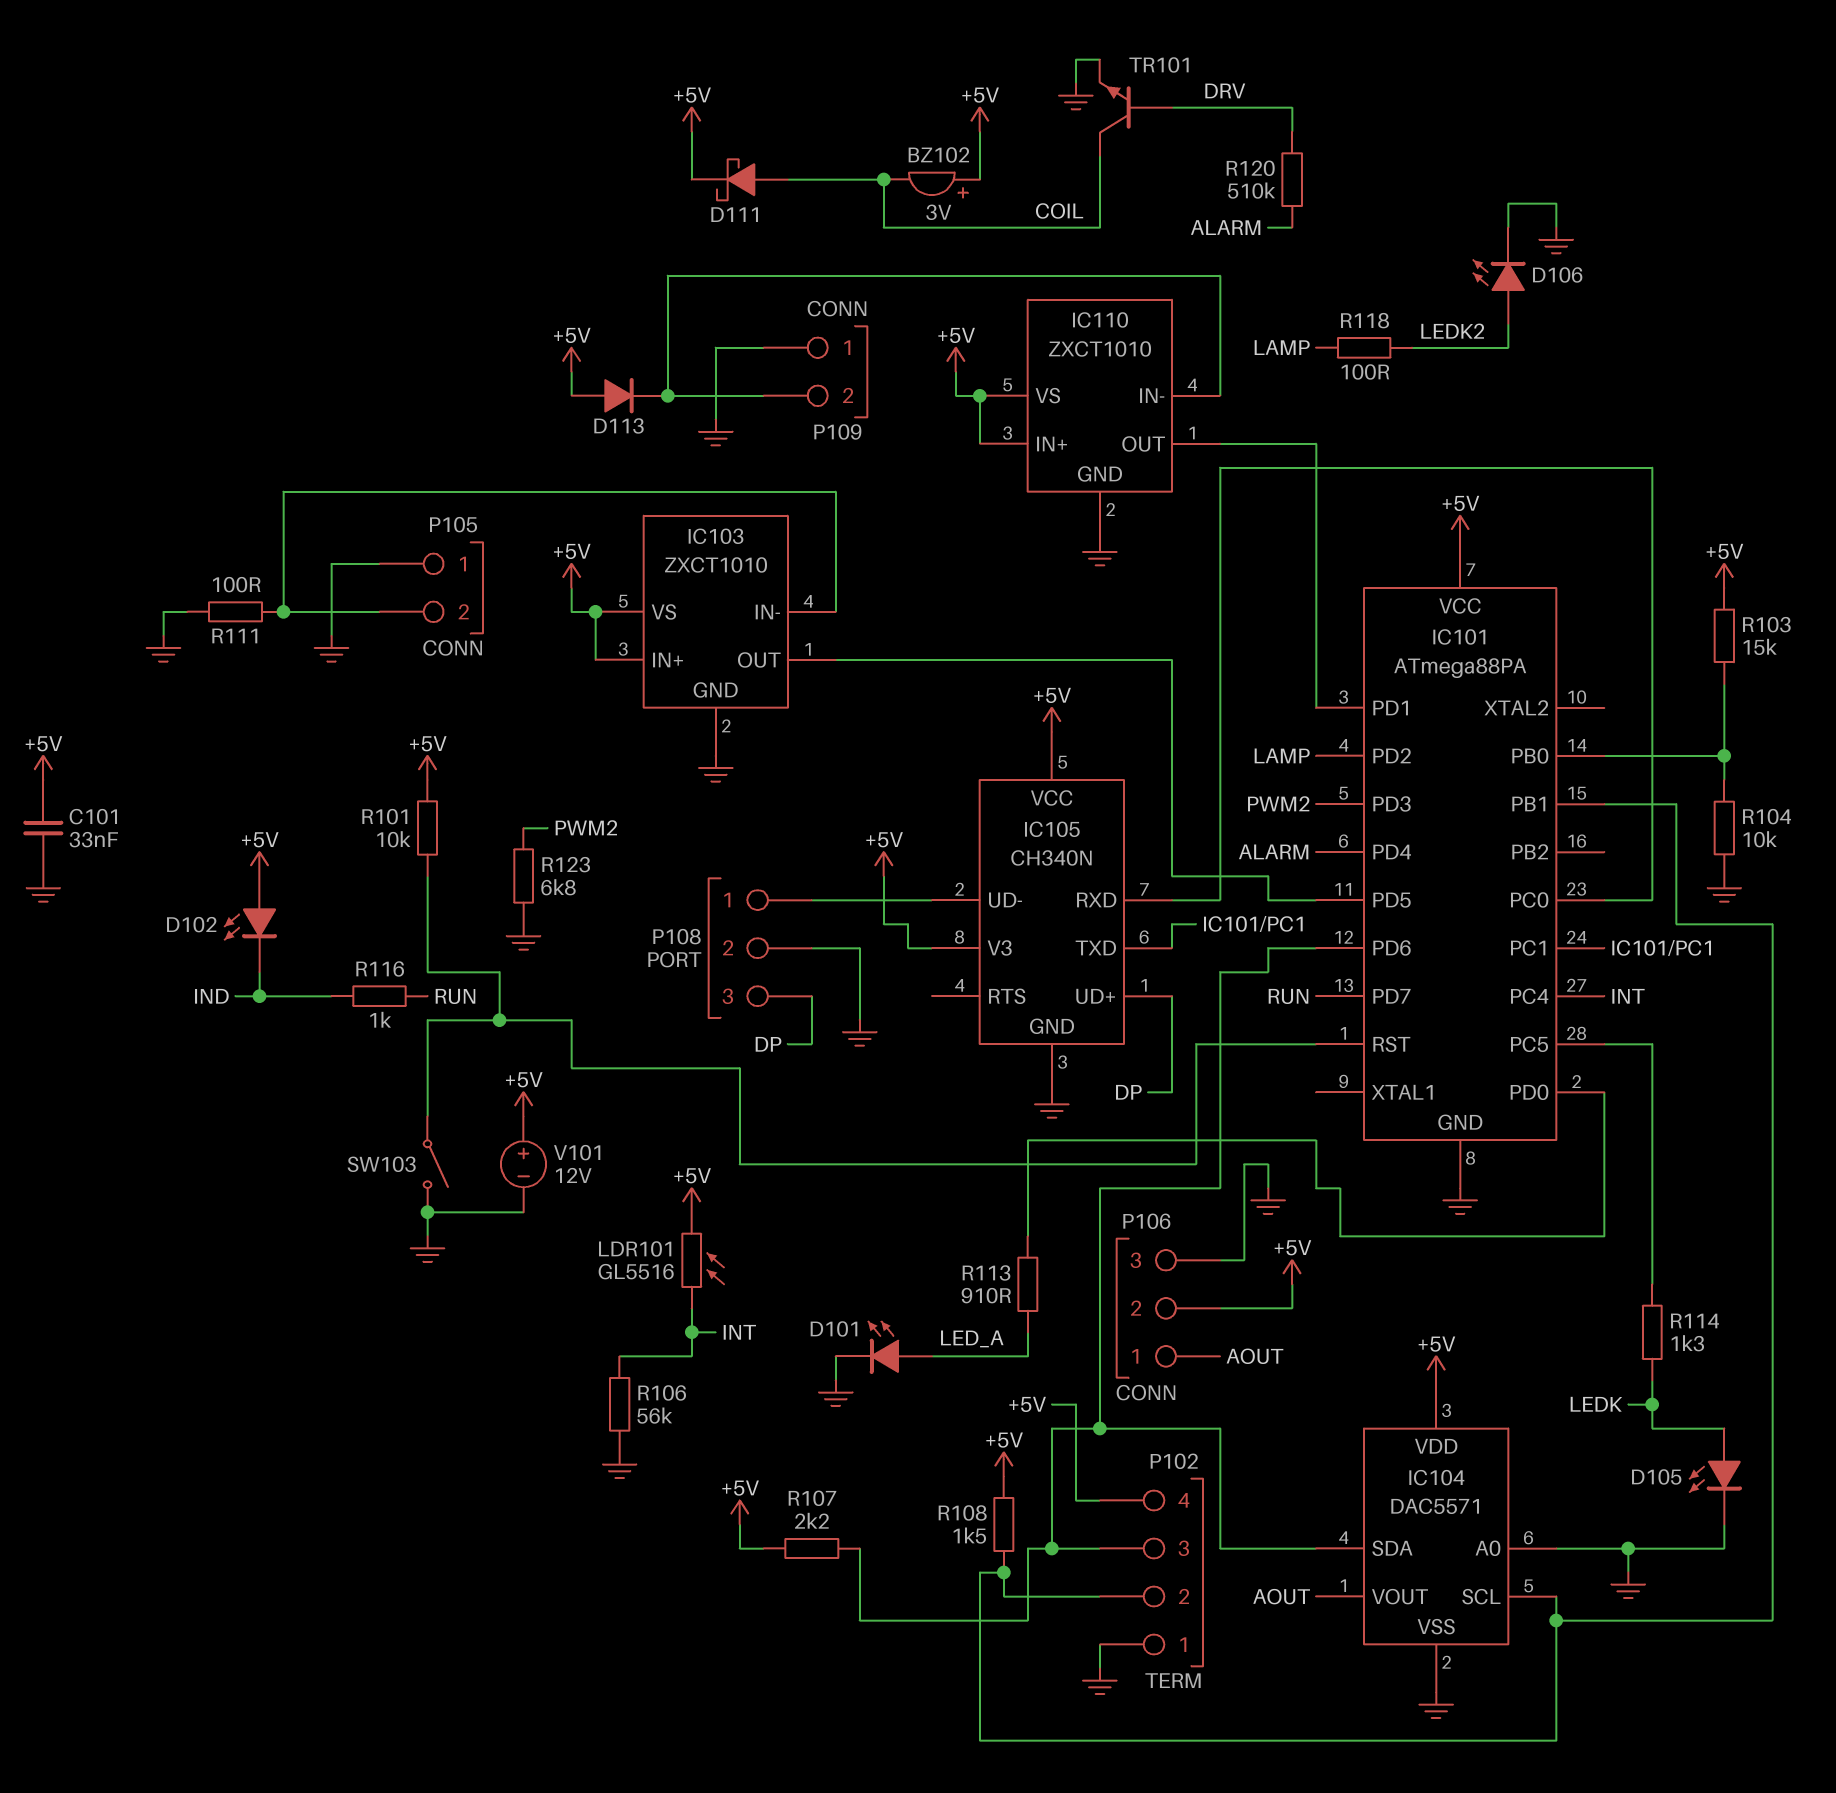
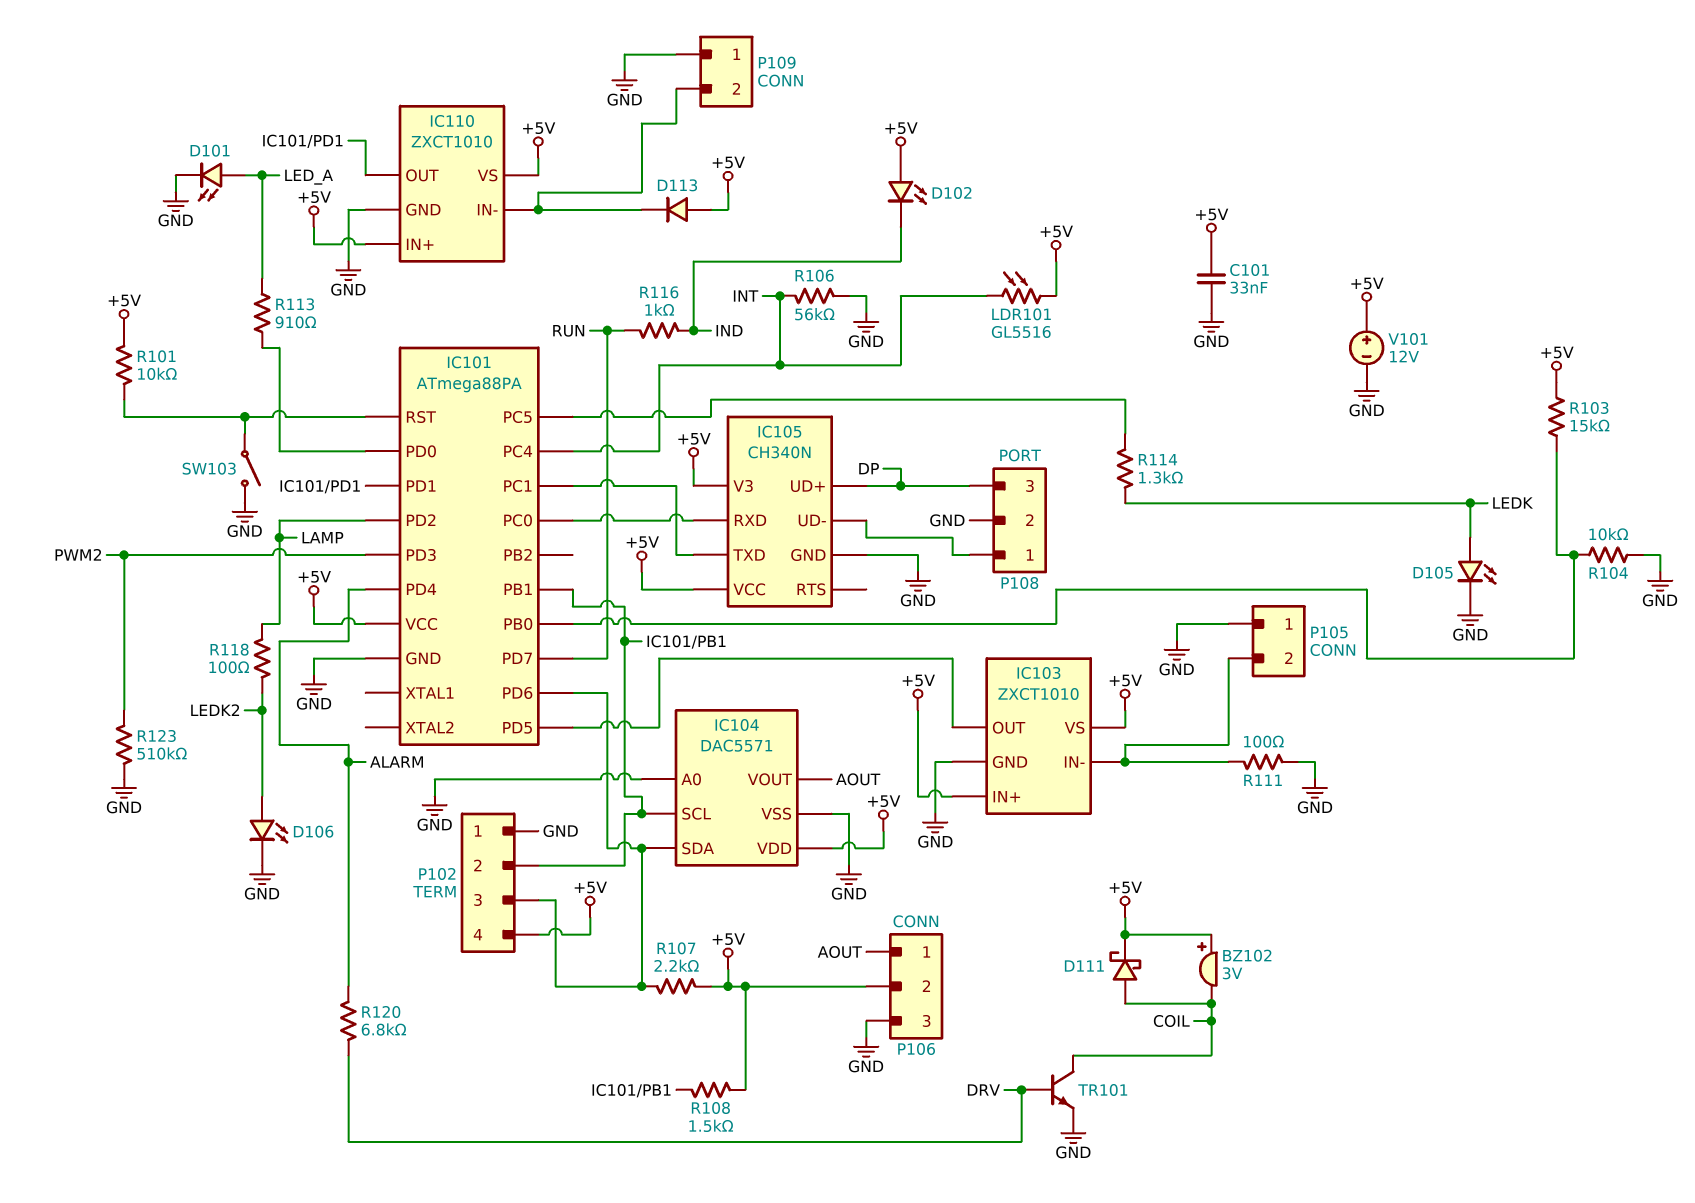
R120: 510k (ALARM, DRV) -> 6.8k (ALARM, DRV)
R123: 6.8k (GND, PWM2) -> 510k (GND, PWM2)

